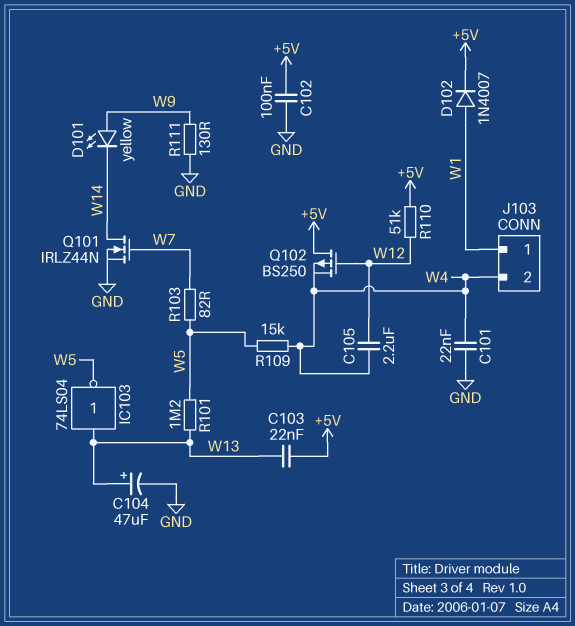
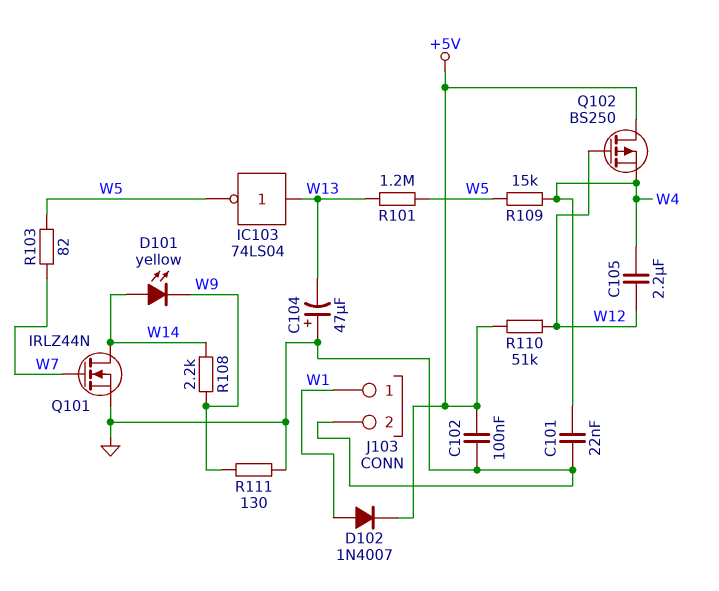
C103: 22nF (+5V, W13) -> none
C104: 47uF (plus W13, minus GND) -> 47uF (plus GND, minus W13)
D101: LED yellow (A W9, K W14) -> LED yellow (A W14, K W9)
J103 pin 2: W4 -> GND
R108: none -> 2.2k (W9, W14)

